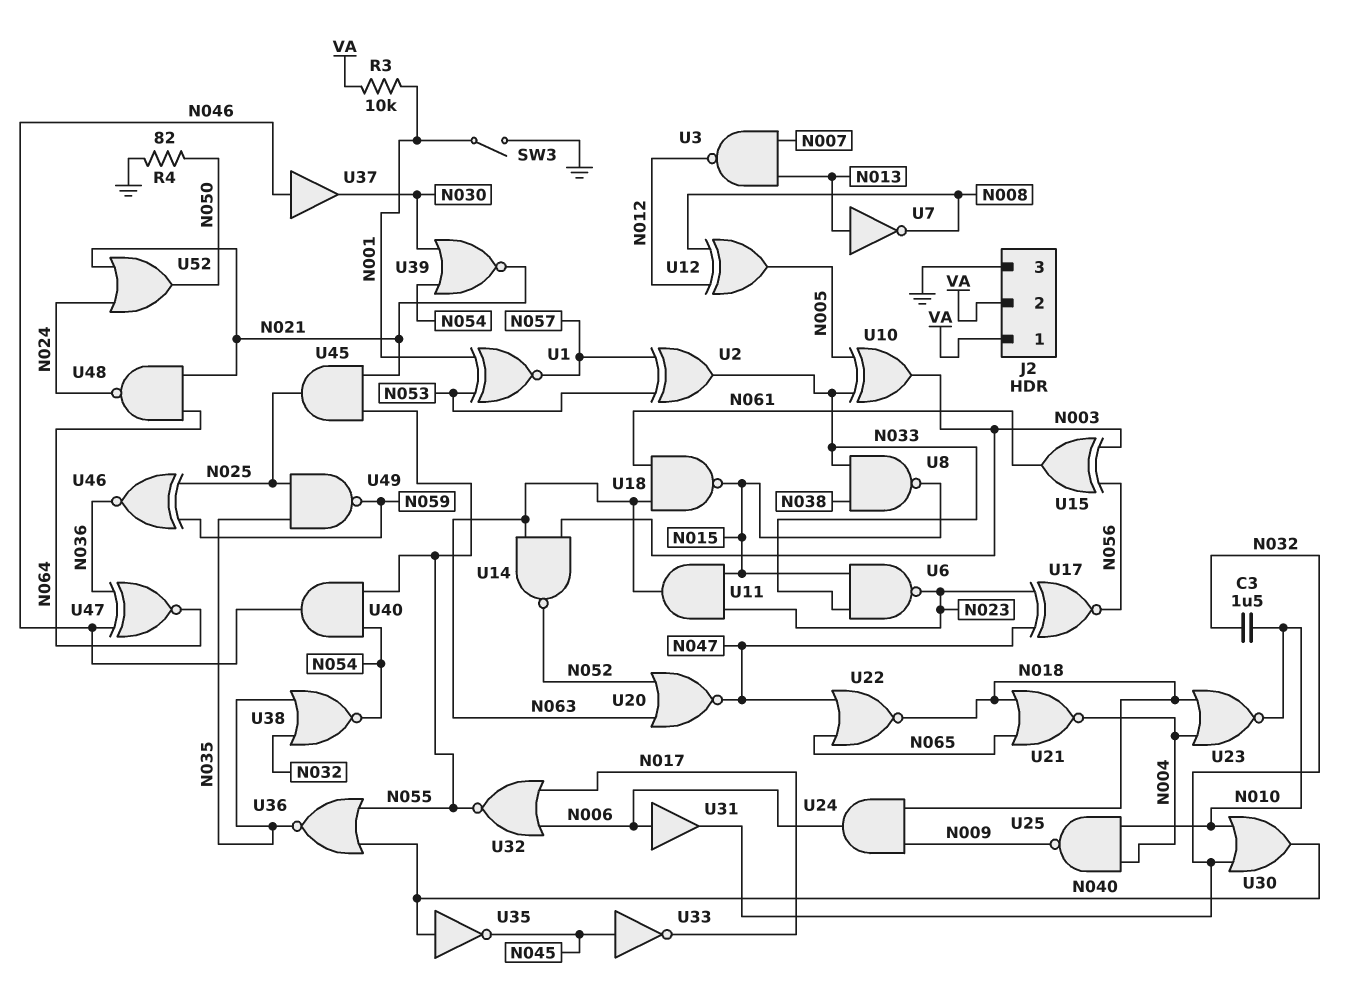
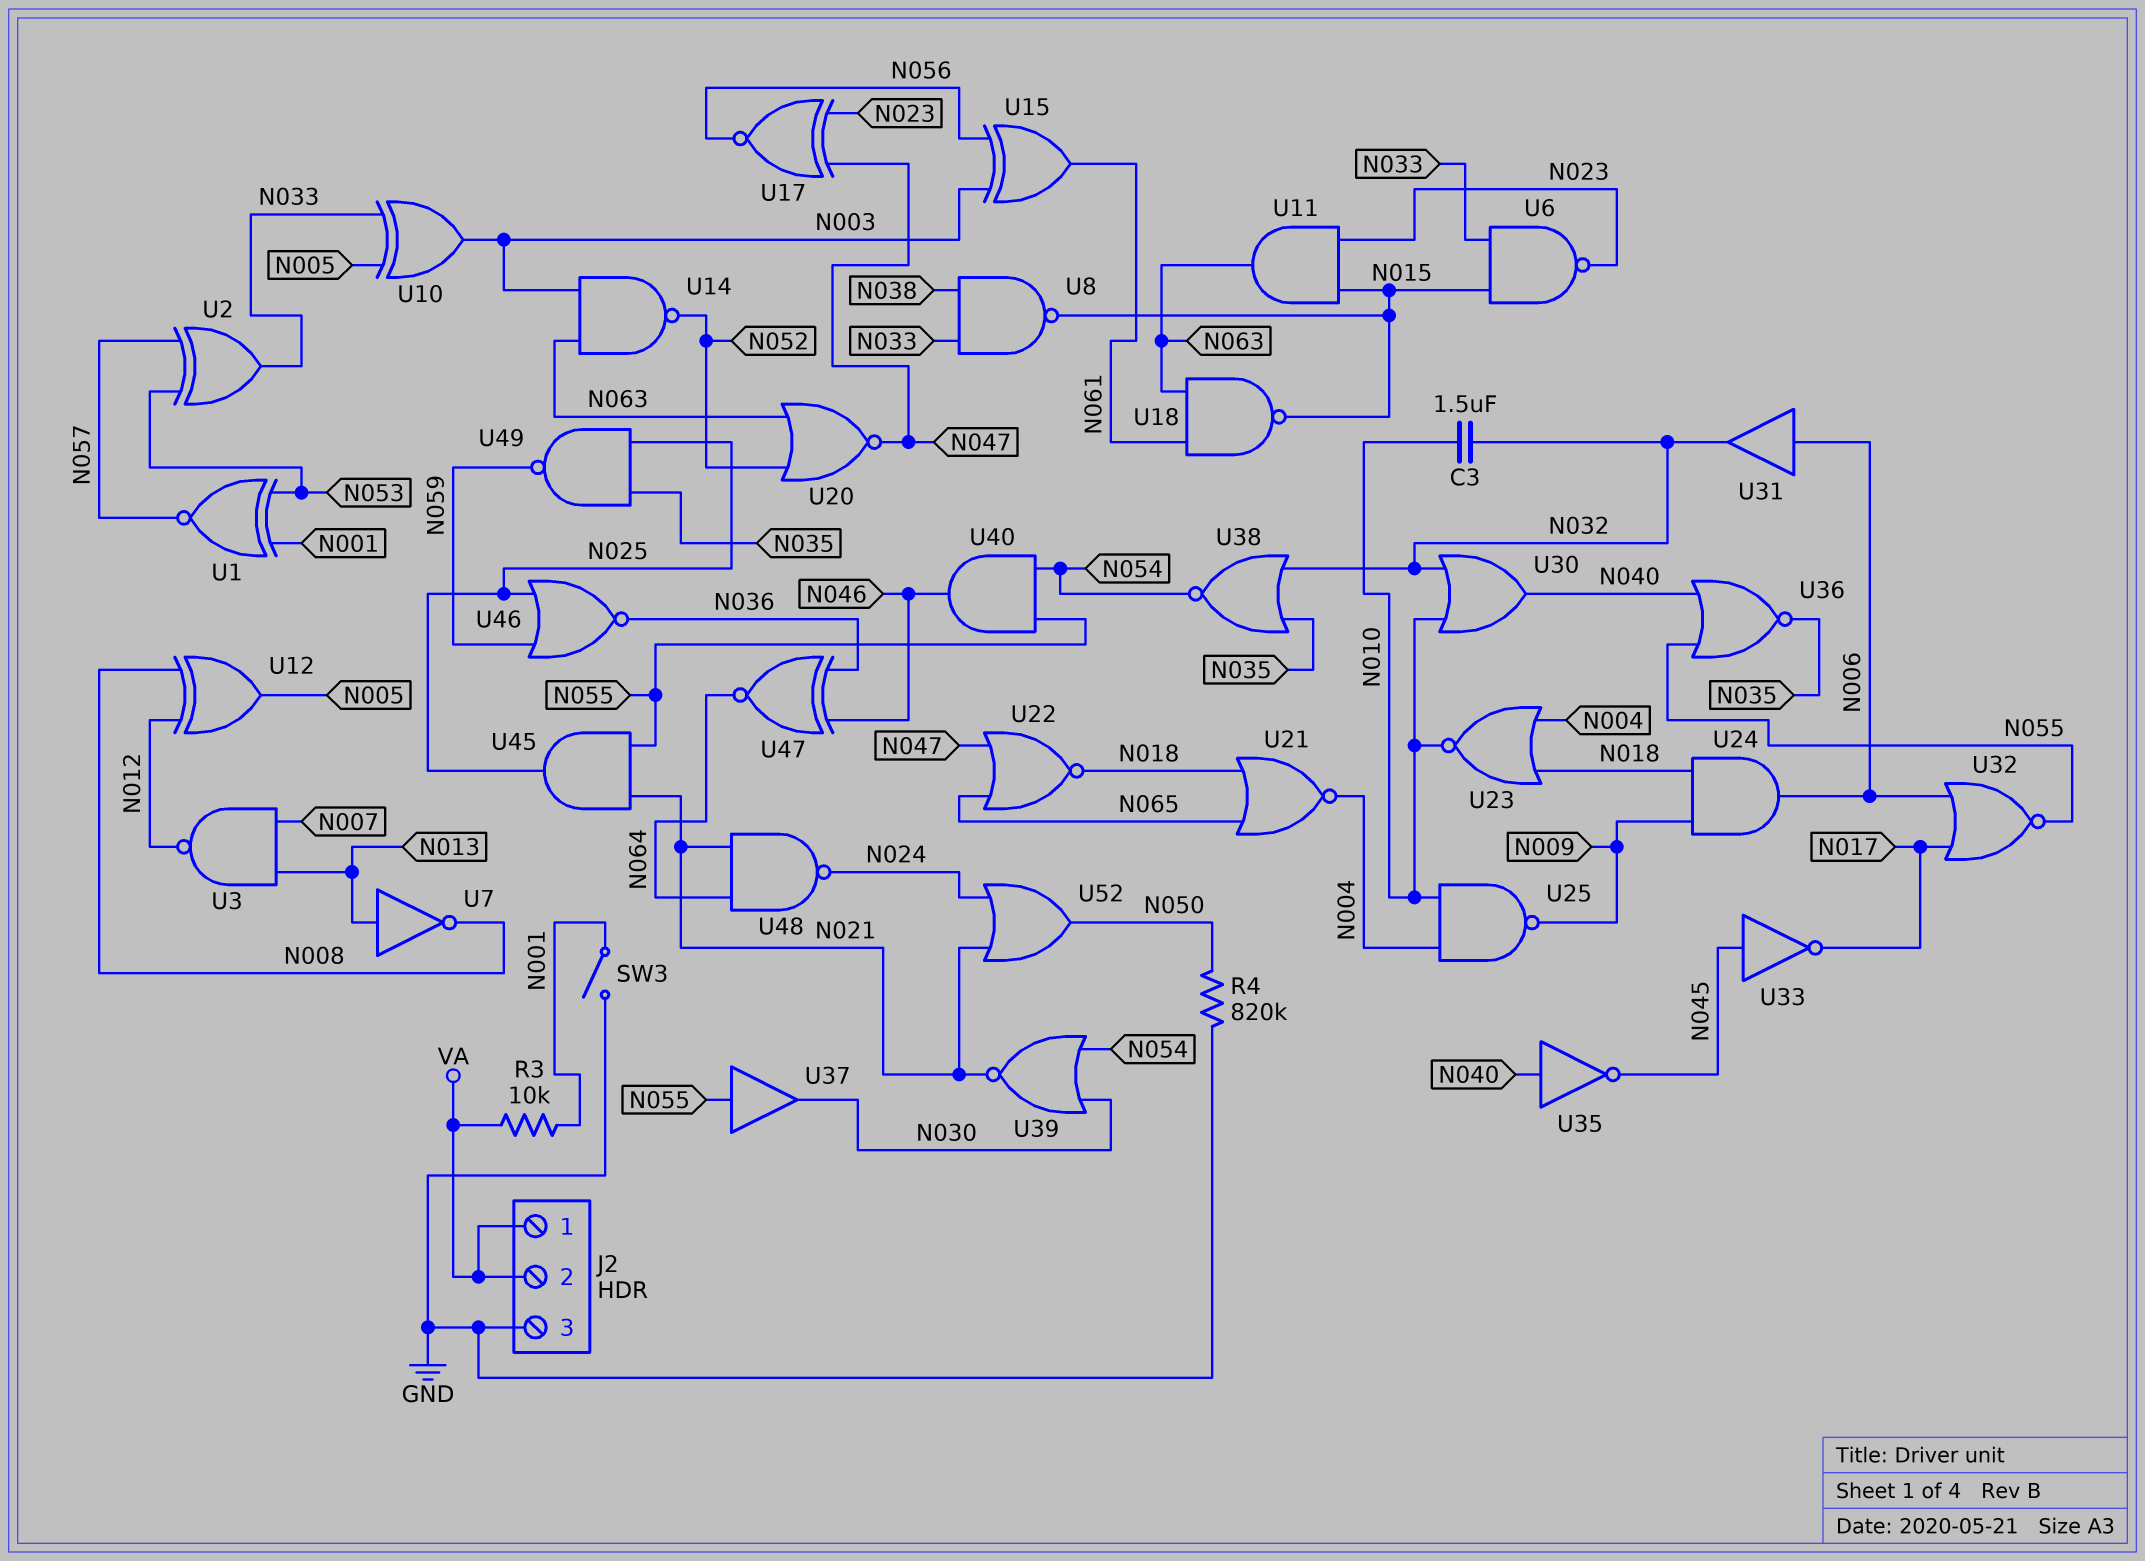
R4: 82 (GND, N050) -> 820k (GND, N050)
U37: buffer (in N046, out N030) -> buffer (in N055, out N030)
U46: XNOR (in N025, in N059, out N036) -> NOR (in N025, in N059, out N036)

